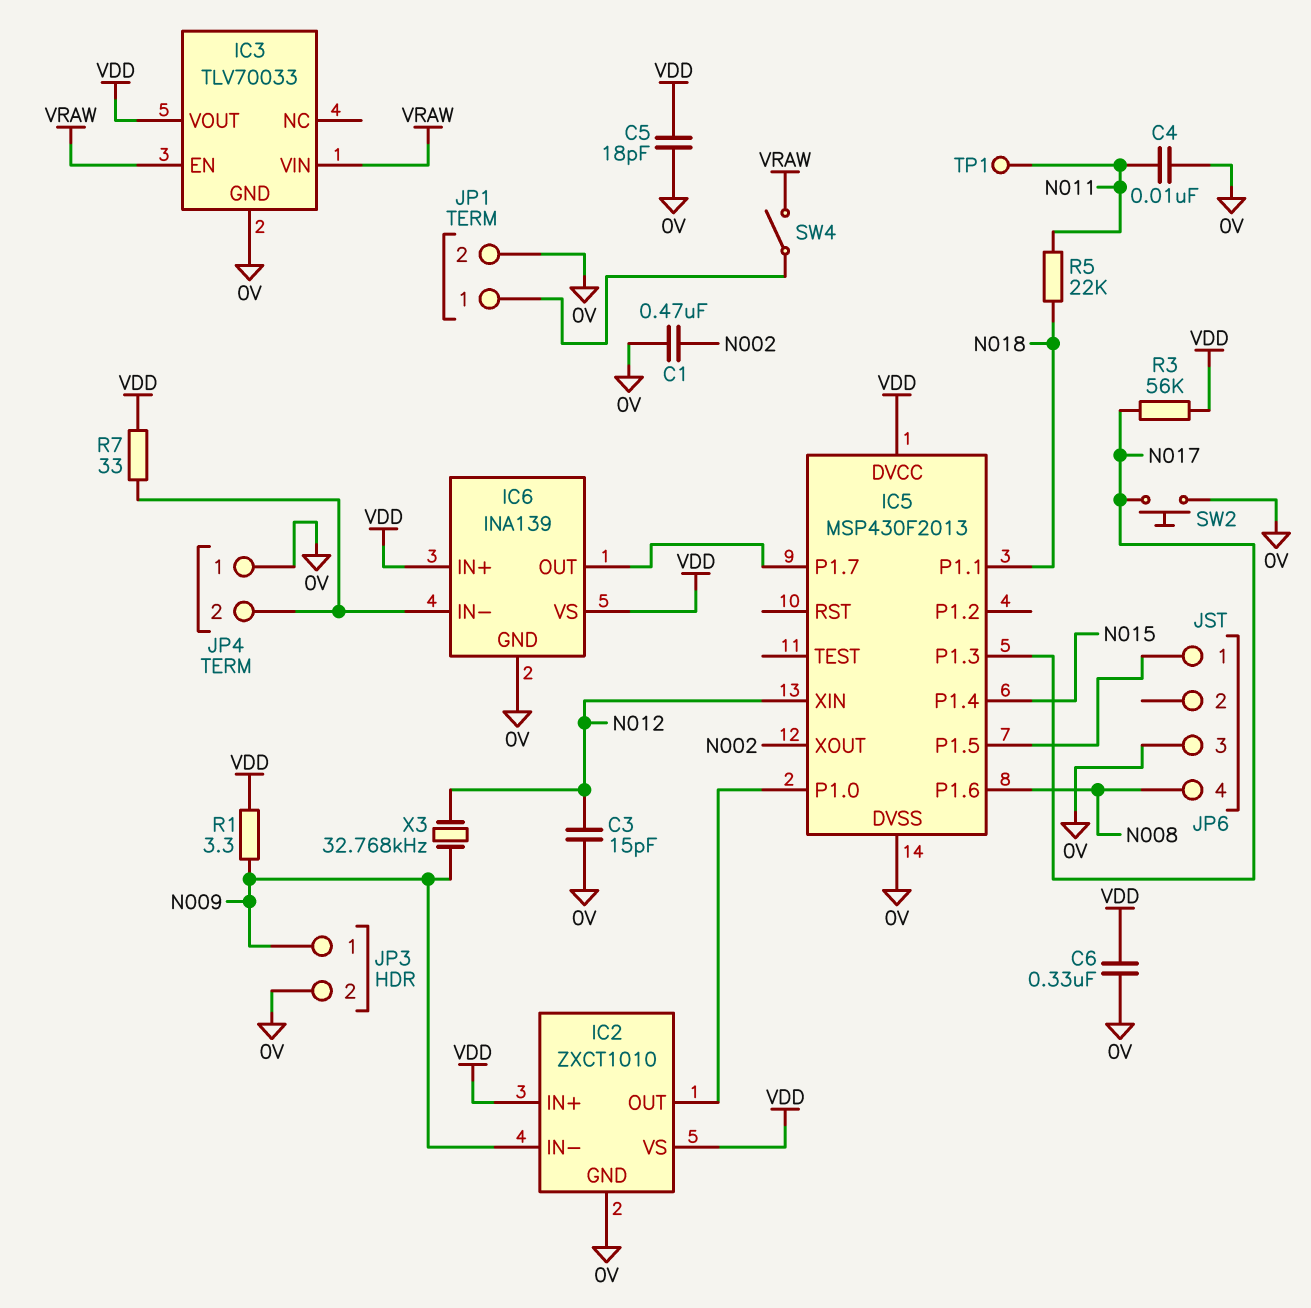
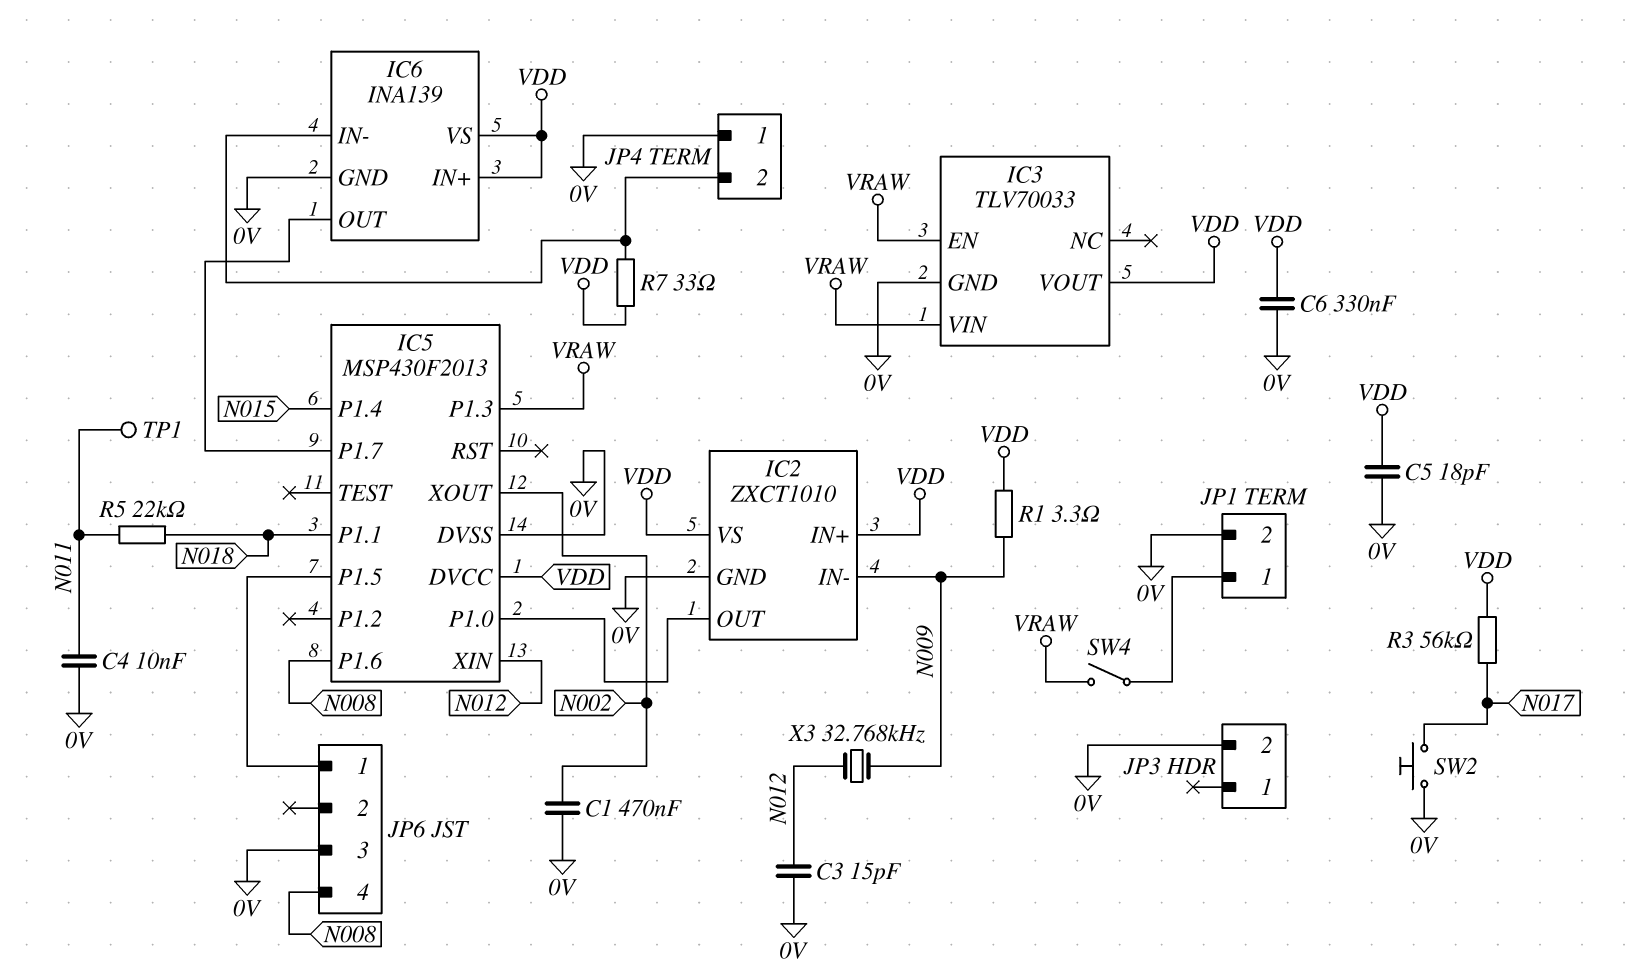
IC5 pin P1.3: N017 -> VRAW
JP3 pin 1: N009 -> none

